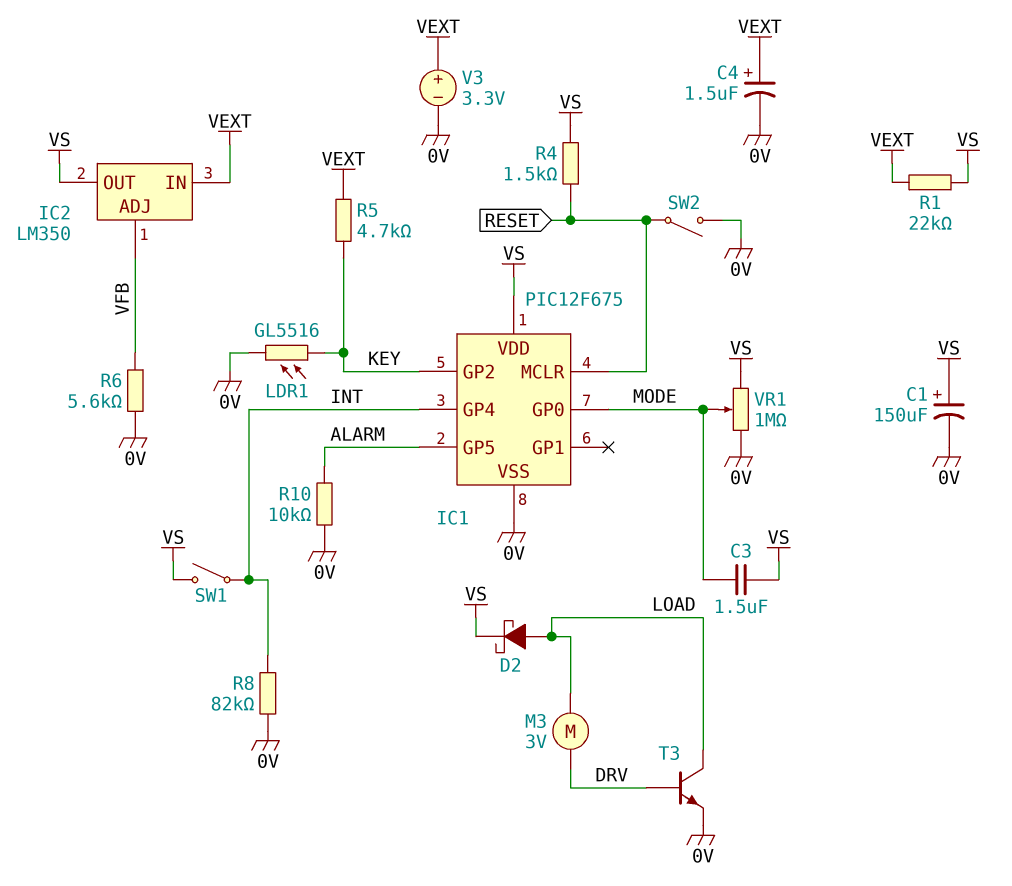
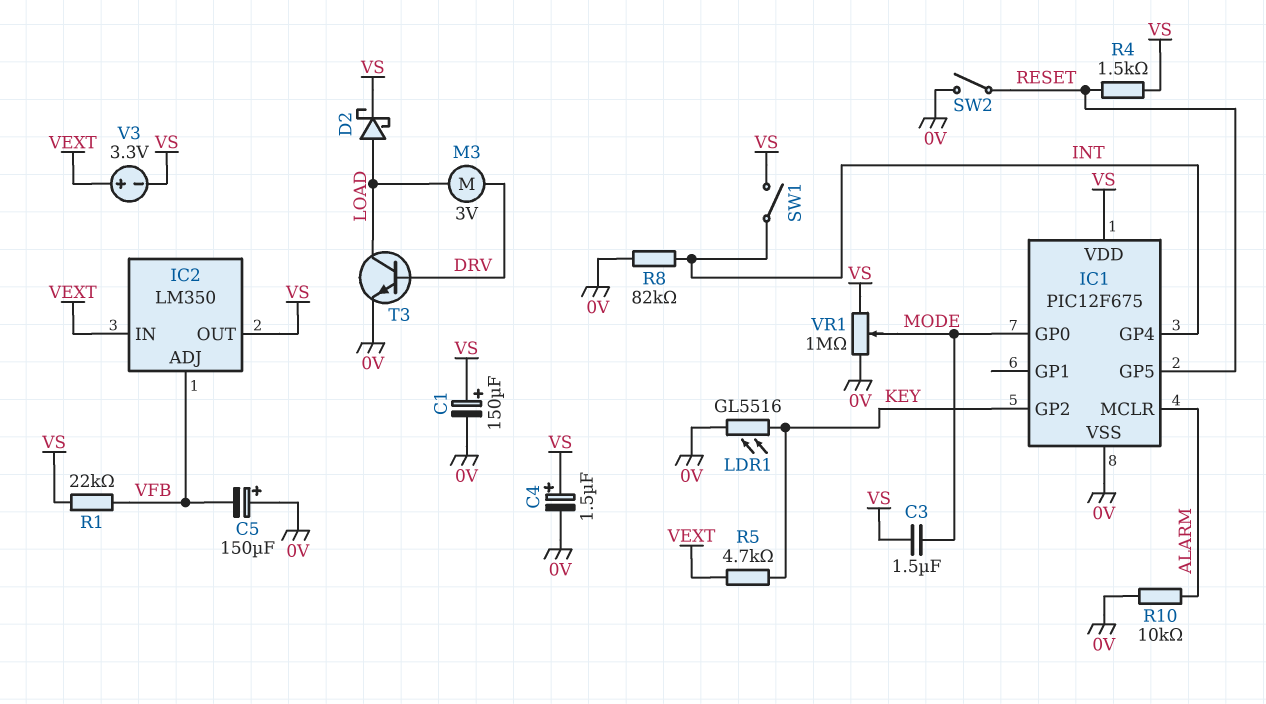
C4: 1.5uF (plus VEXT, minus 0V) -> 1.5uF (plus VS, minus 0V)
C5: none -> 150uF (plus 0V, minus VFB)
IC1 pin GP5: ALARM -> RESET
IC1 pin MCLR: RESET -> ALARM
R1: 22k (VEXT, VS) -> 22k (VFB, VS)
R6: 5.6k (0V, VFB) -> none
V3: 3.3V (plus VEXT, minus 0V) -> 3.3V (plus VEXT, minus VS)

